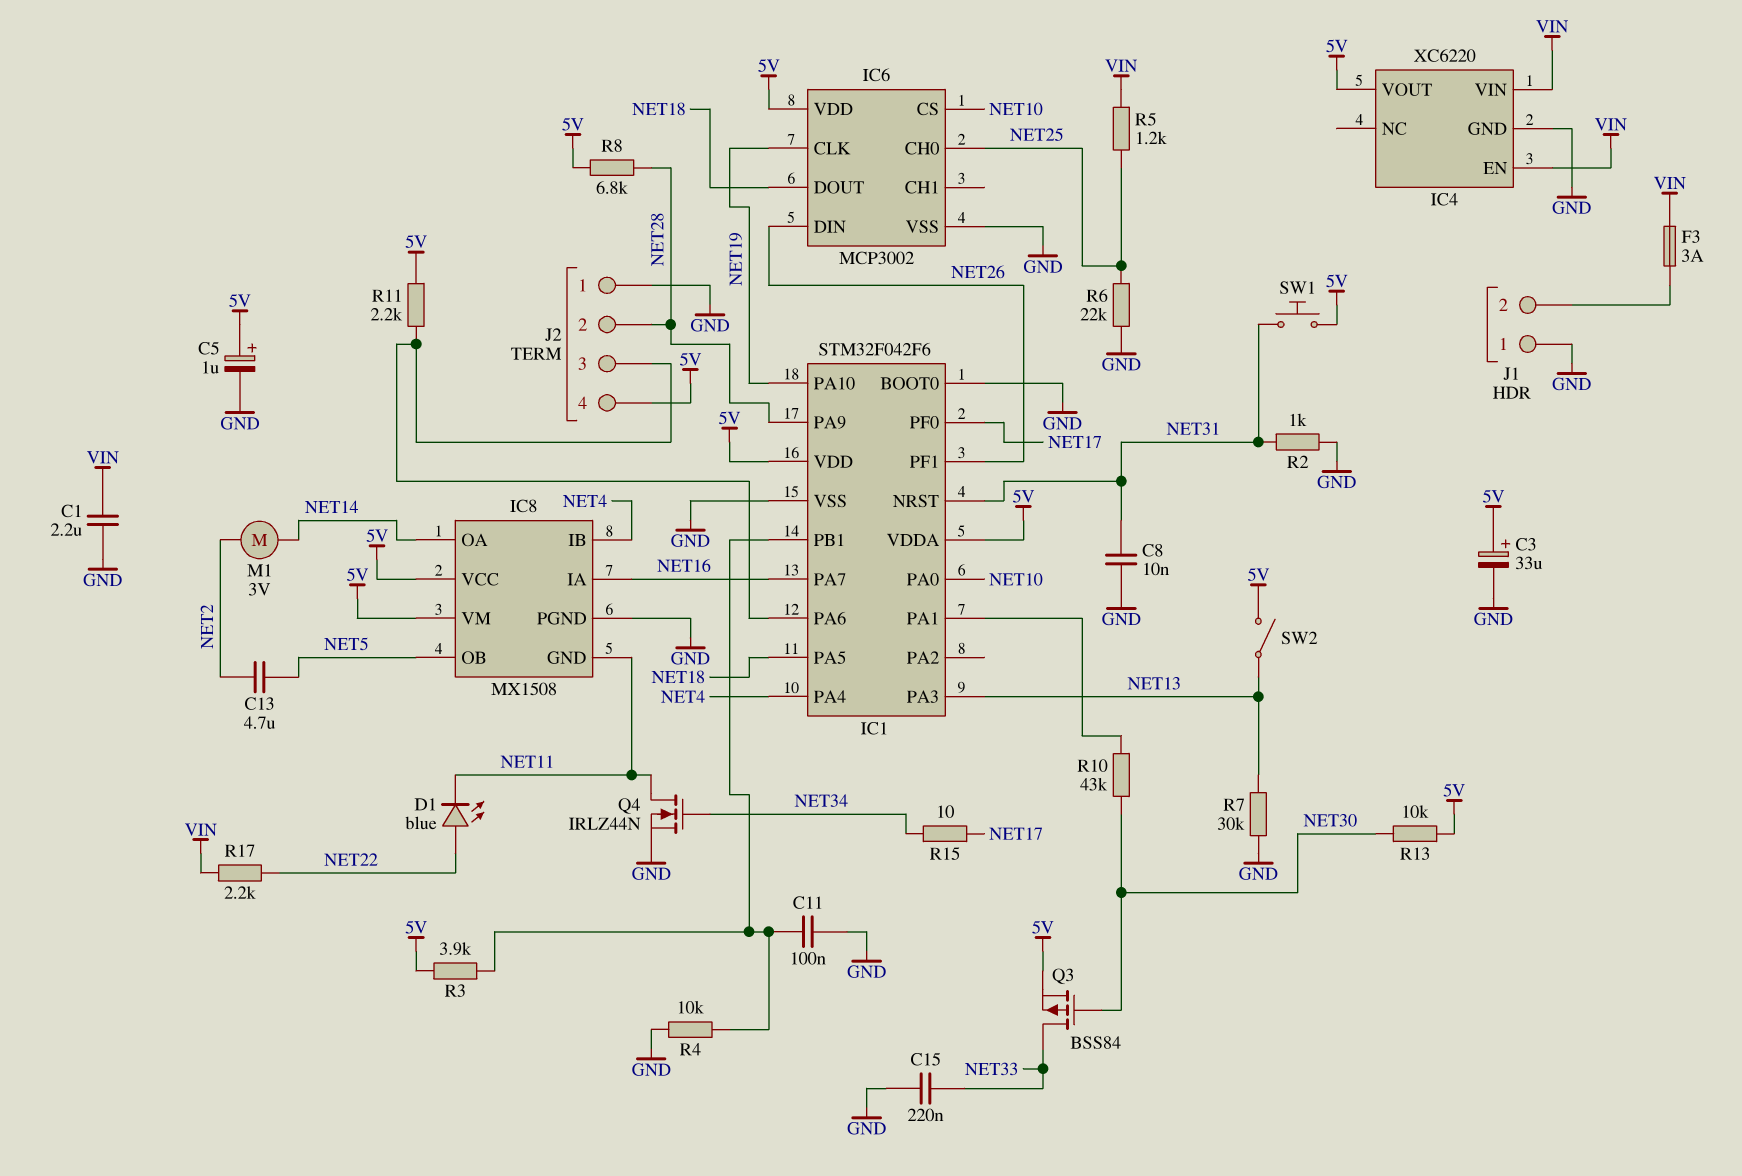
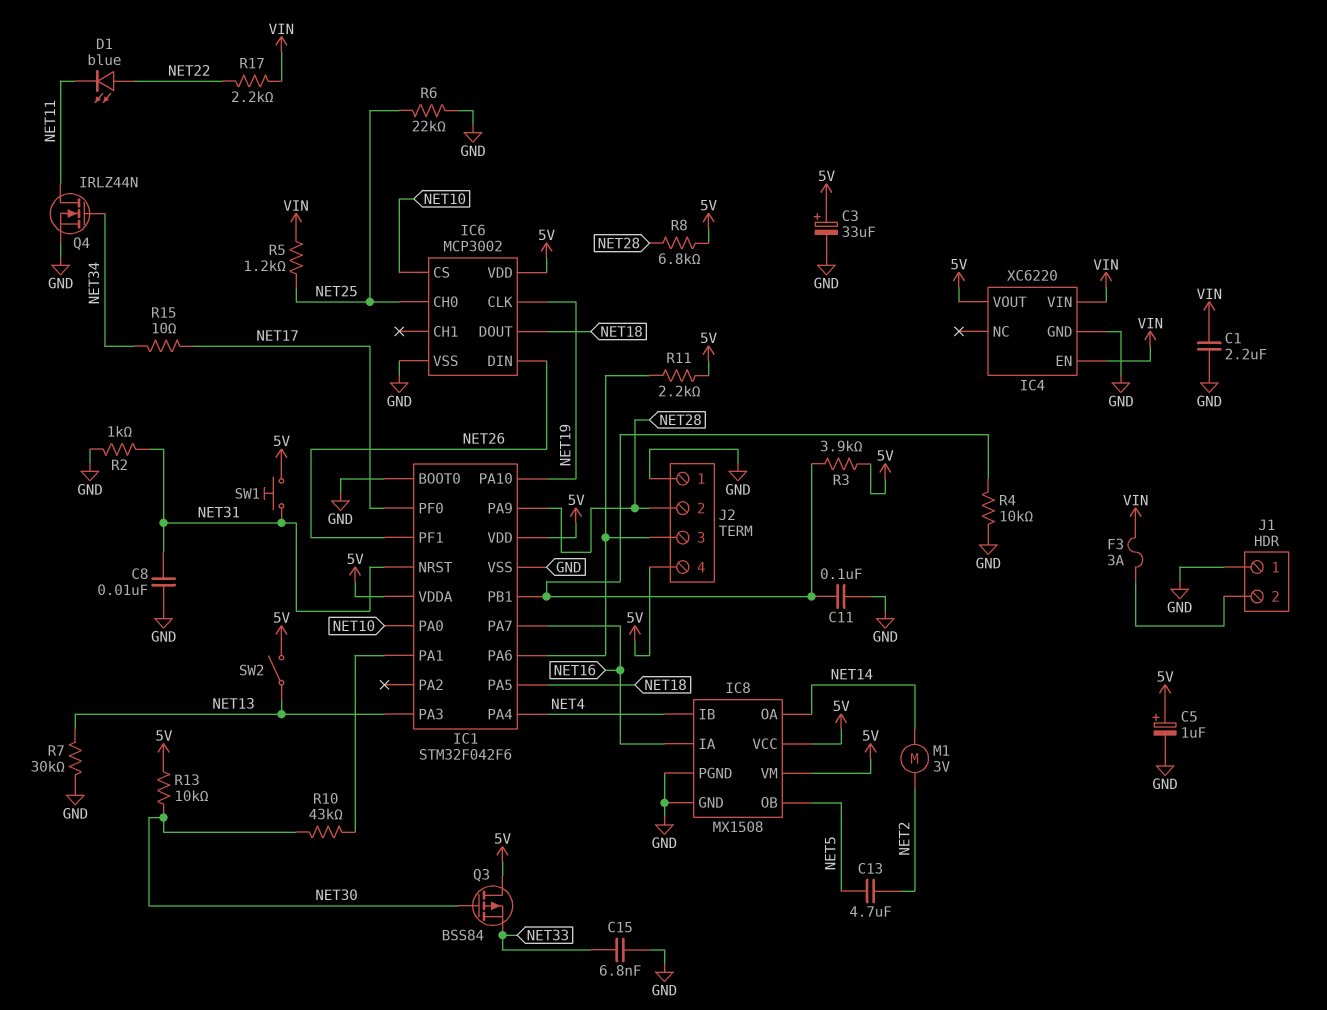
C15: 220nF (GND, NET33) -> 6.8nF (GND, NET33)
IC8 pin GND: NET11 -> GND
Q3: PMOS BSS84 (G NET30, D NET33, S 5V) -> PMOS BSS84 (G NET30, D 5V, S NET33)

